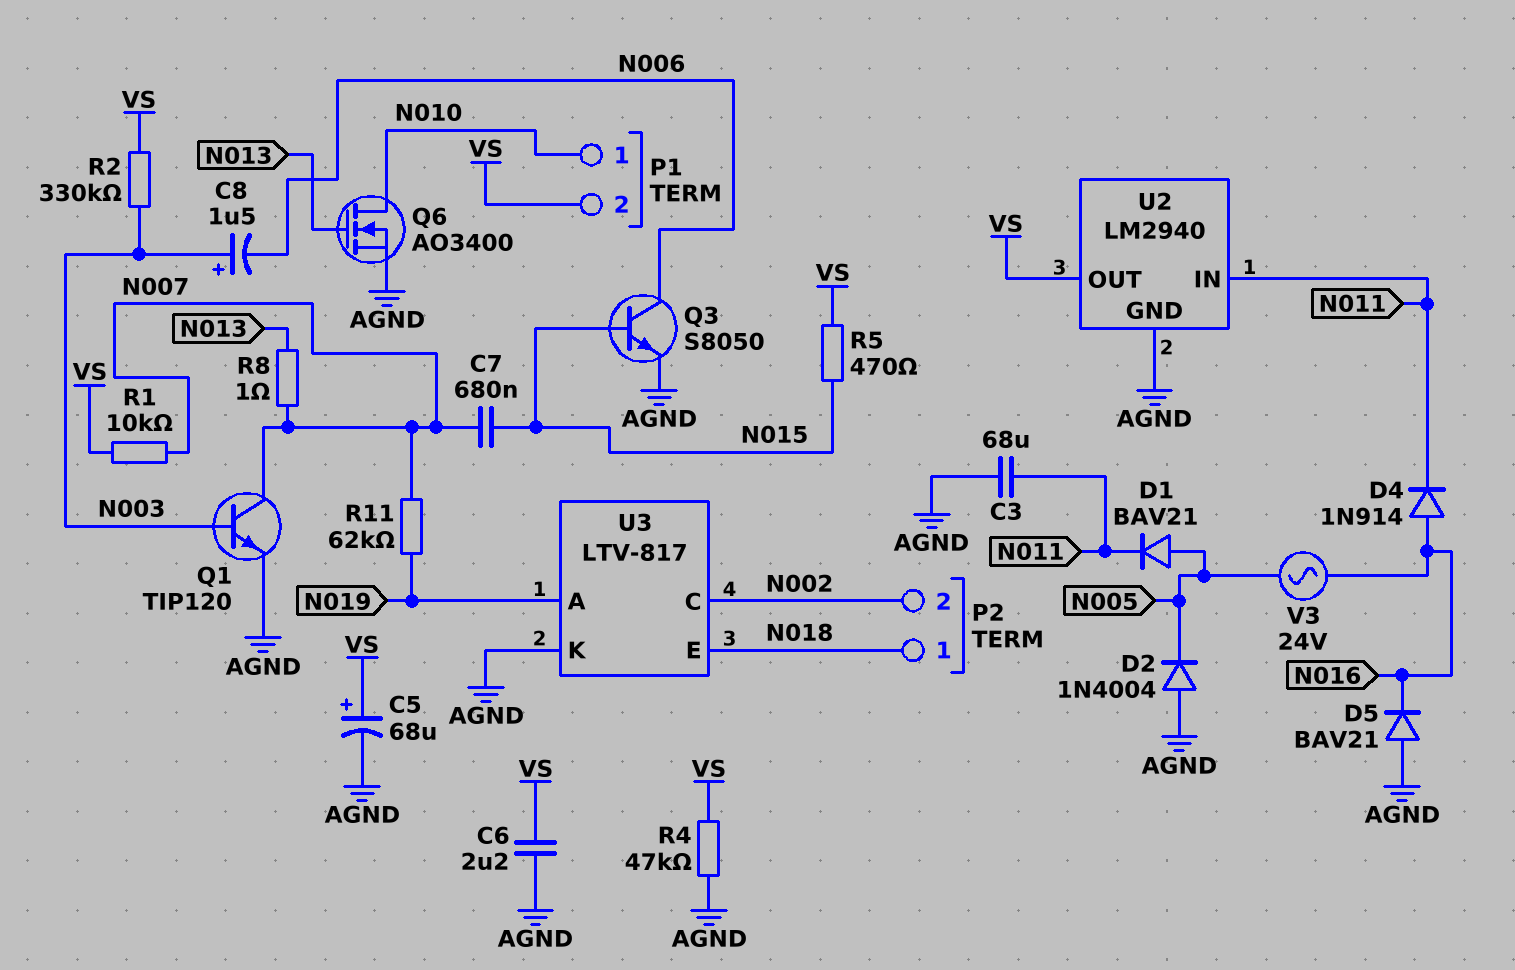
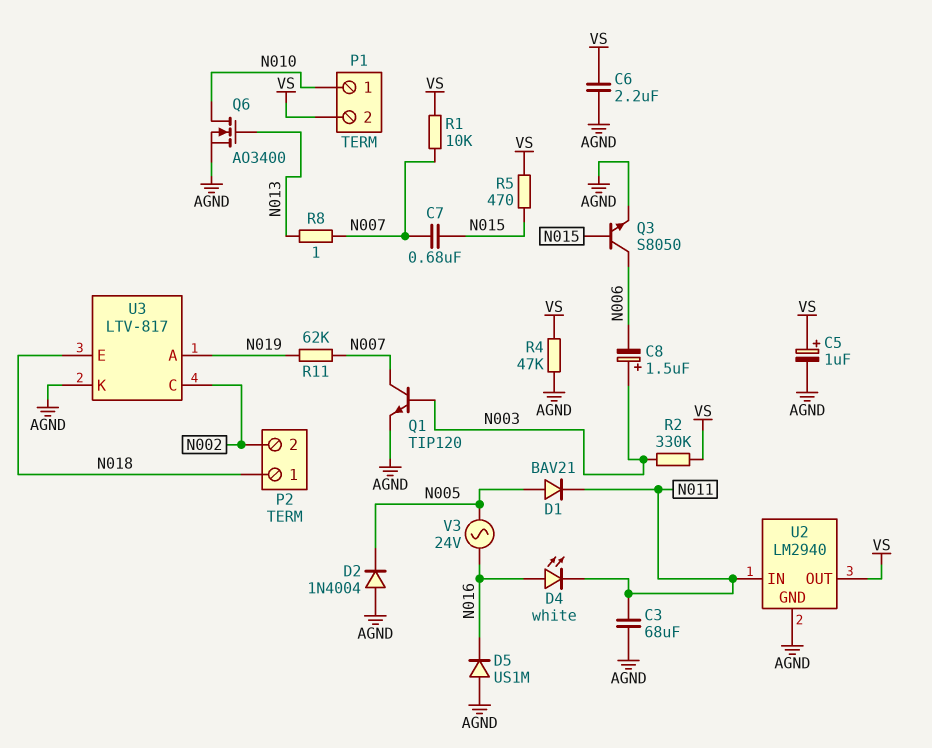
C5: 68uF (plus VS, minus AGND) -> 1uF (plus VS, minus AGND)
D4: diode 1N914 (A N016, K N011) -> LED white (A N016, K N011)
D5: diode BAV21 (A AGND, K N016) -> diode US1M (A AGND, K N016)

